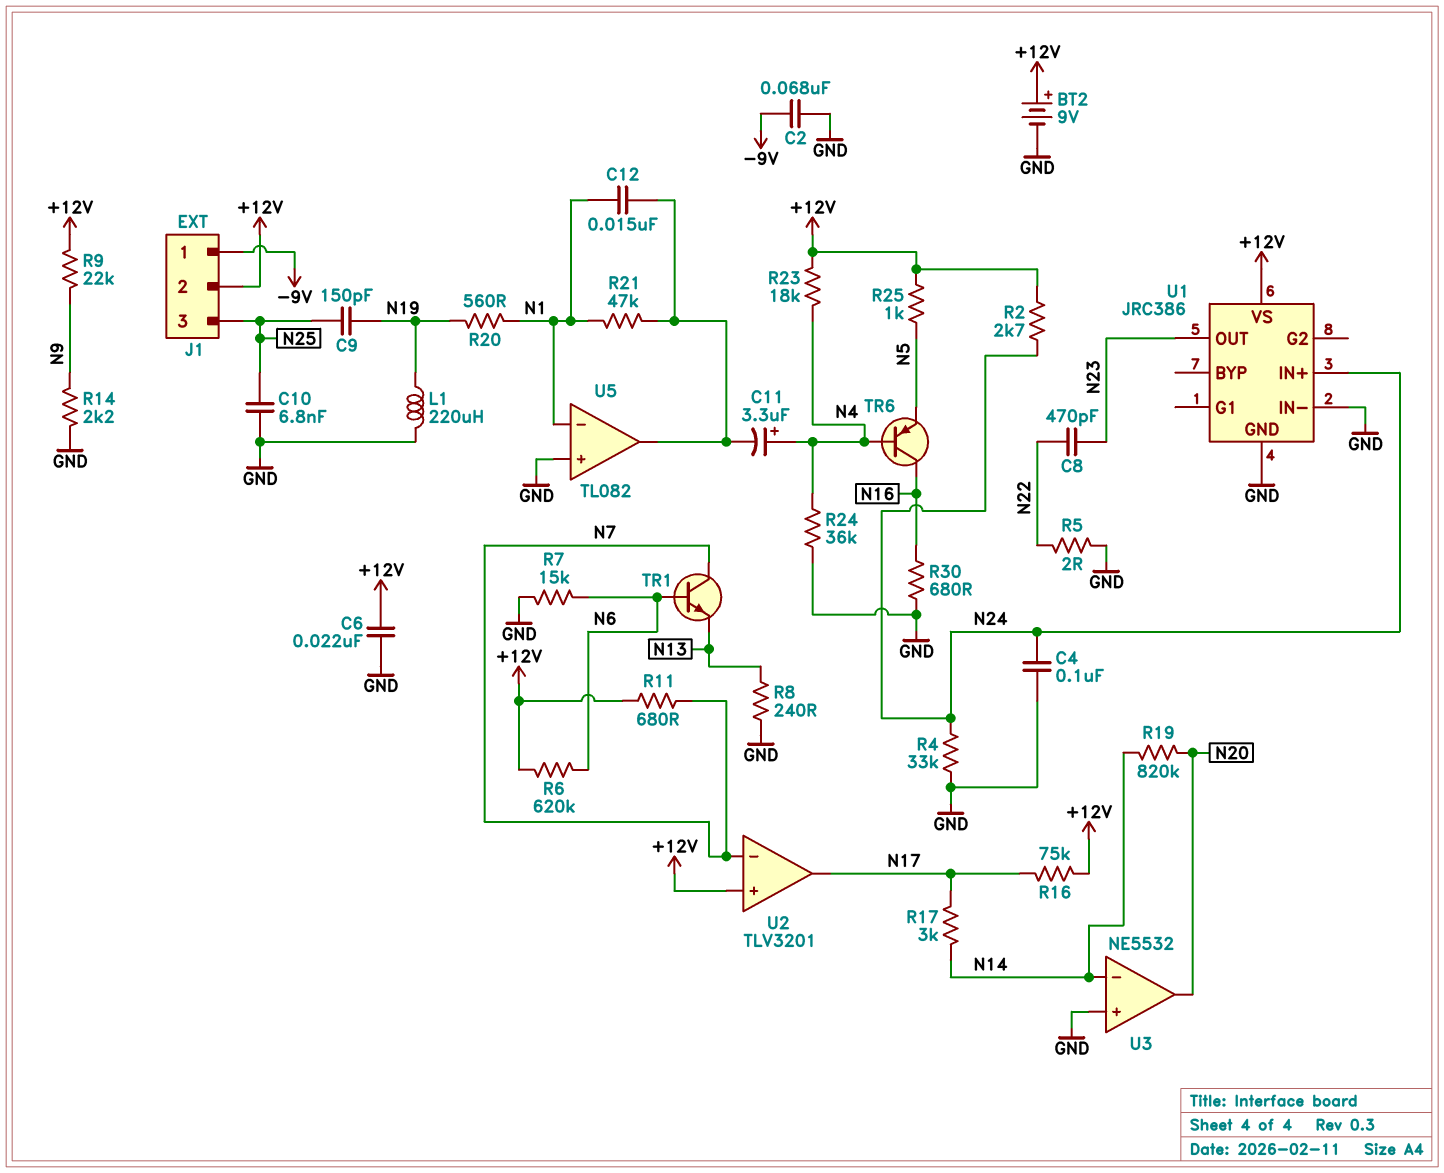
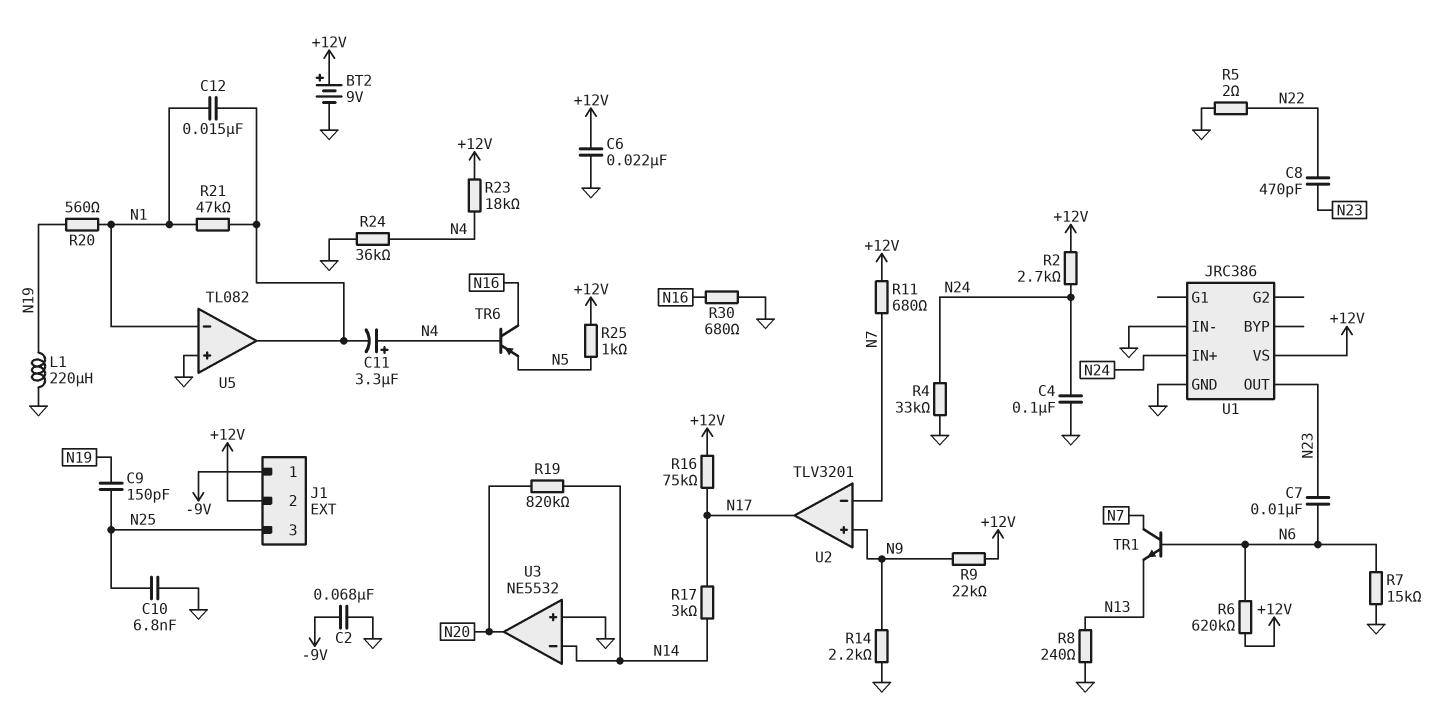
C7: none -> 10nF (N6, N23)
U2 pin in+: +12V -> N9

